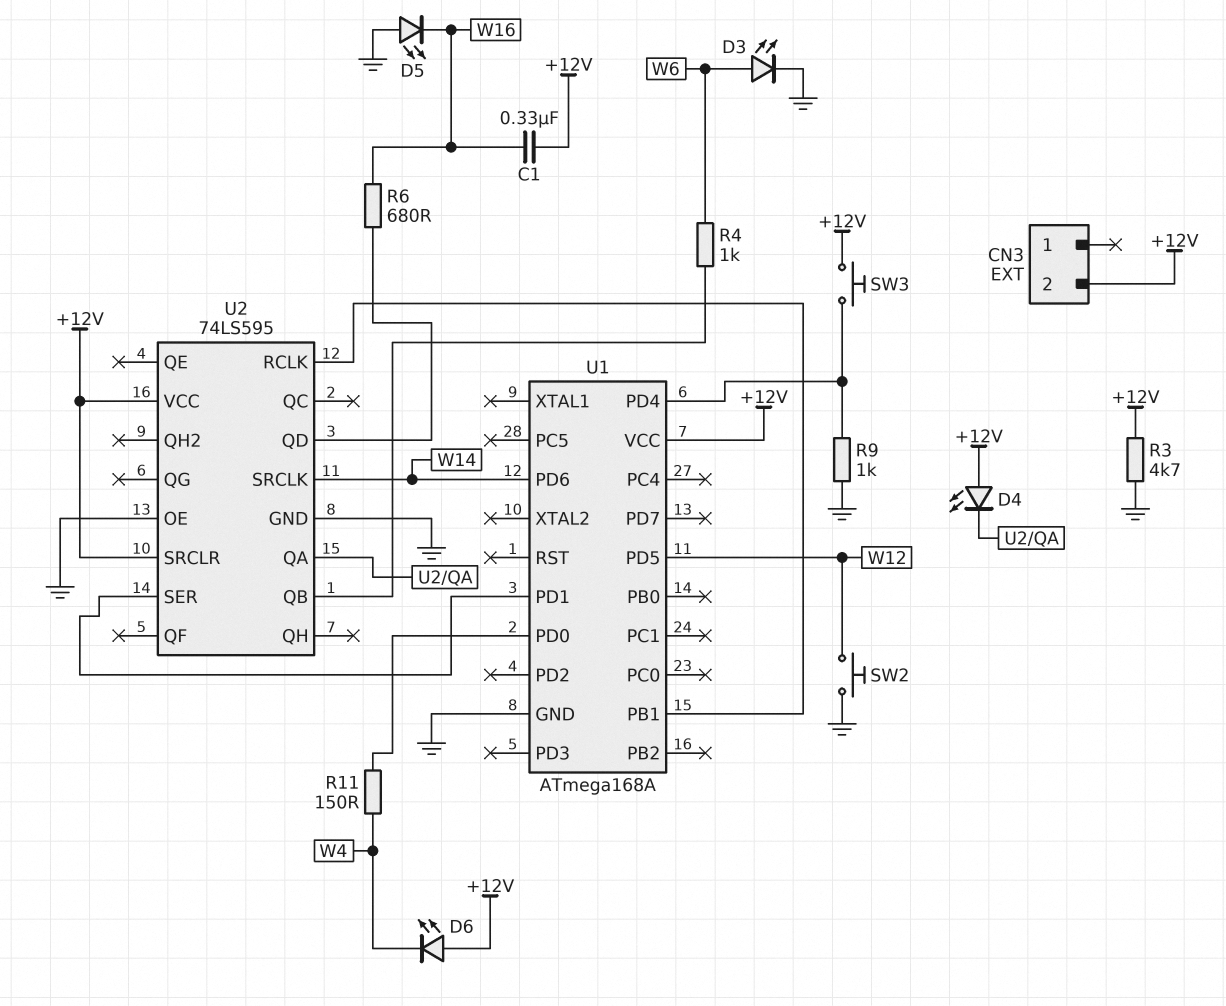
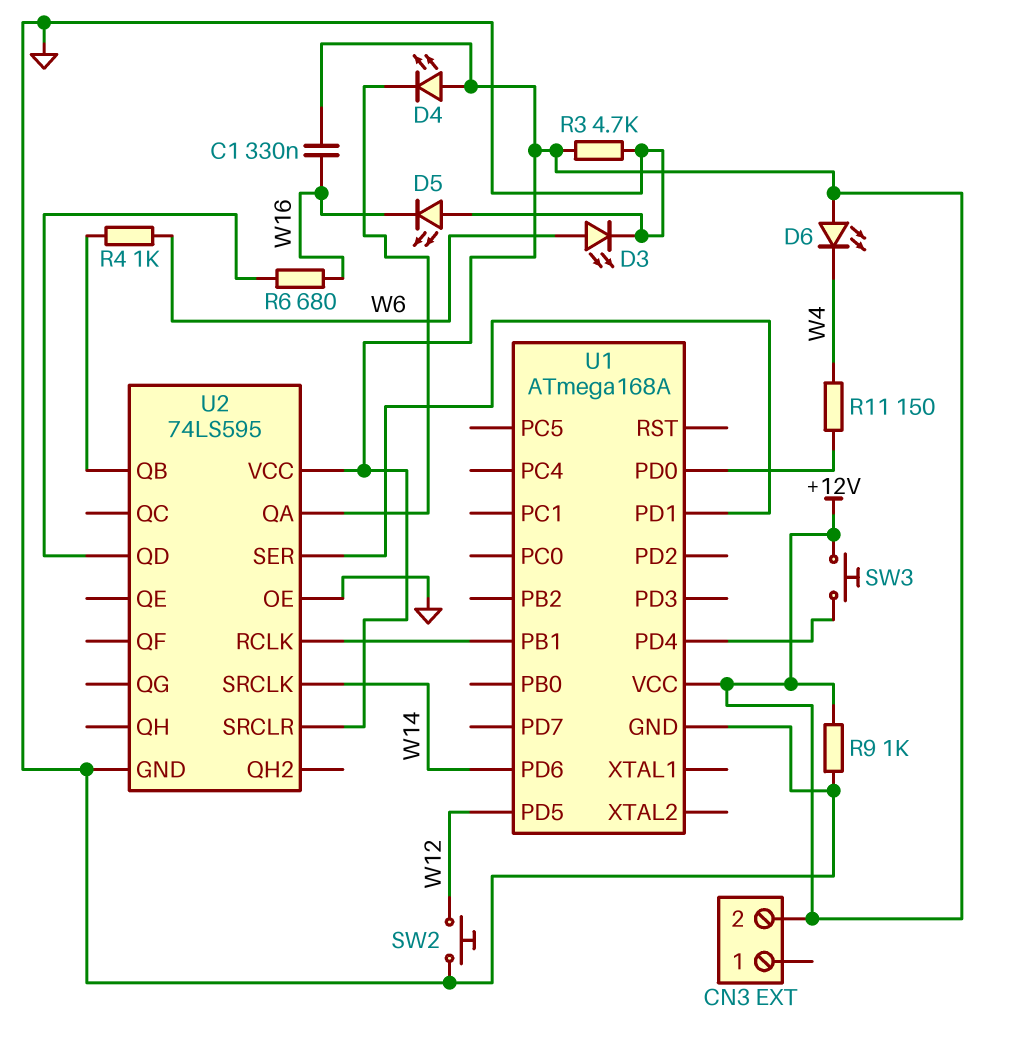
R9: 1k (GND, U1/PD4) -> 1k (+12V, GND)

